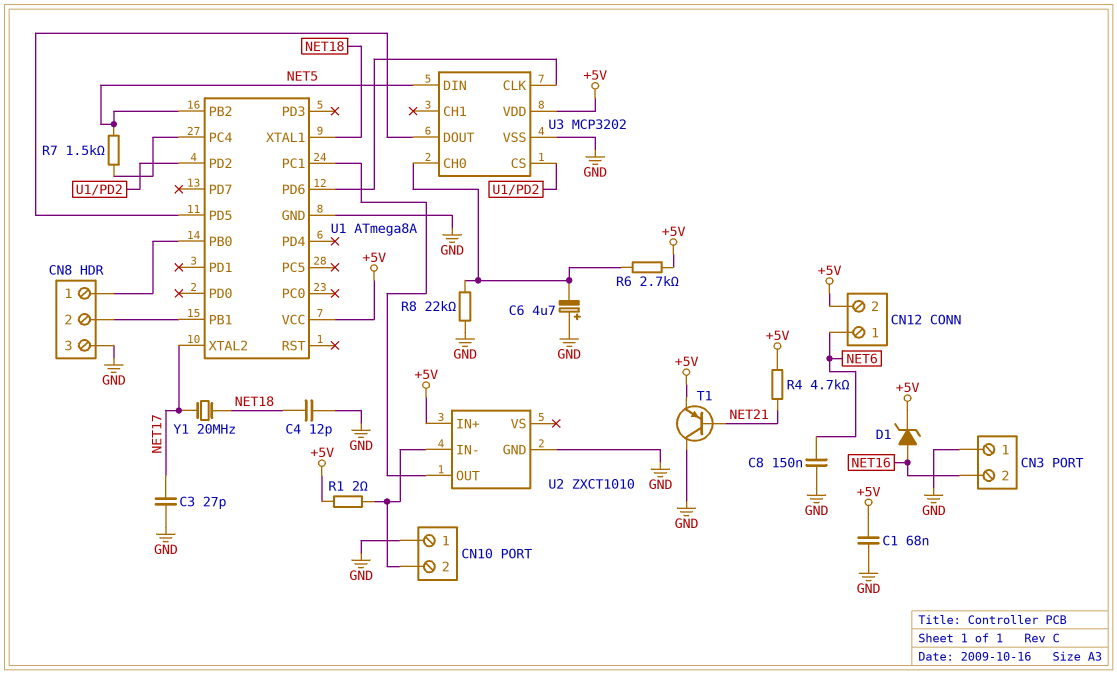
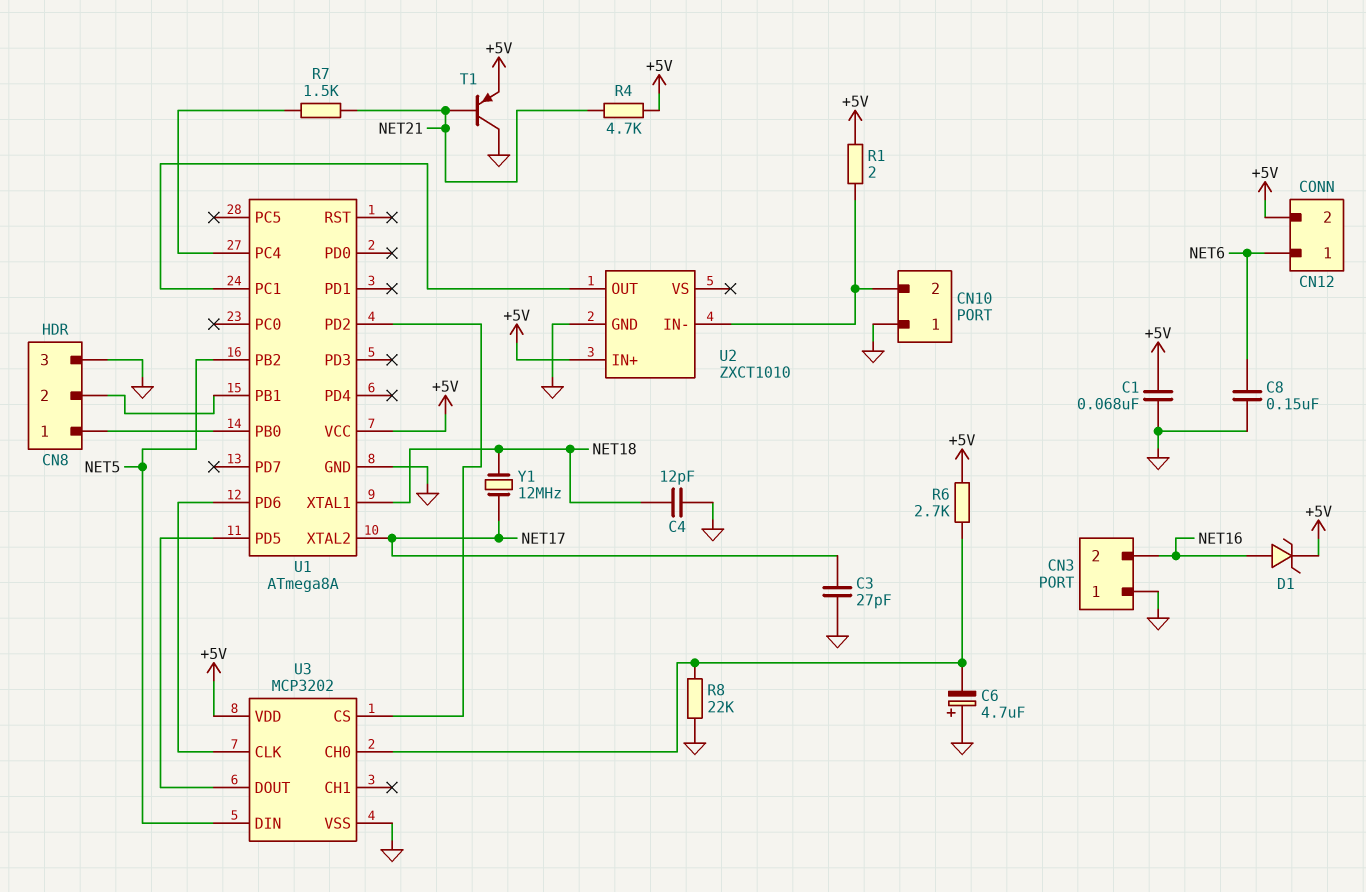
R7: 1.5k (NET5, U1/PC4) -> 1.5k (NET21, U1/PC4)
Y1: 20MHz (NET17, NET18) -> 12MHz (NET17, NET18)

